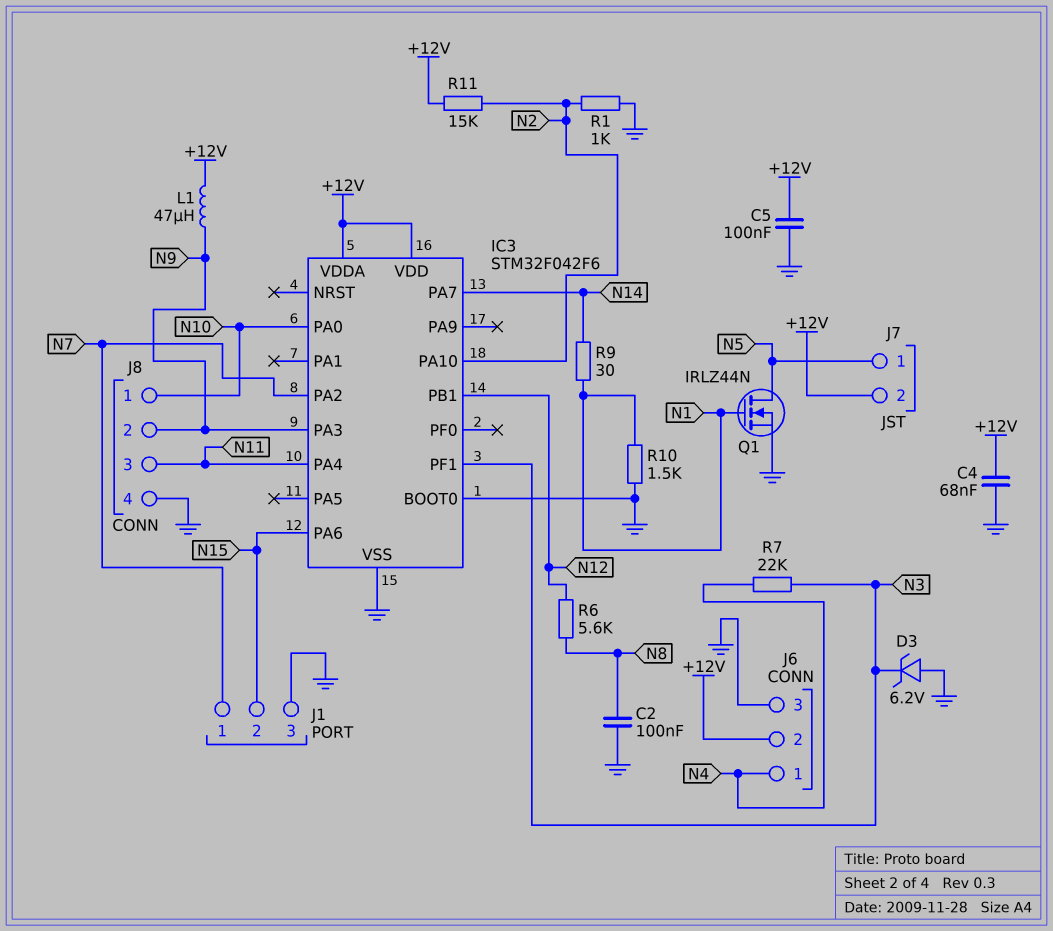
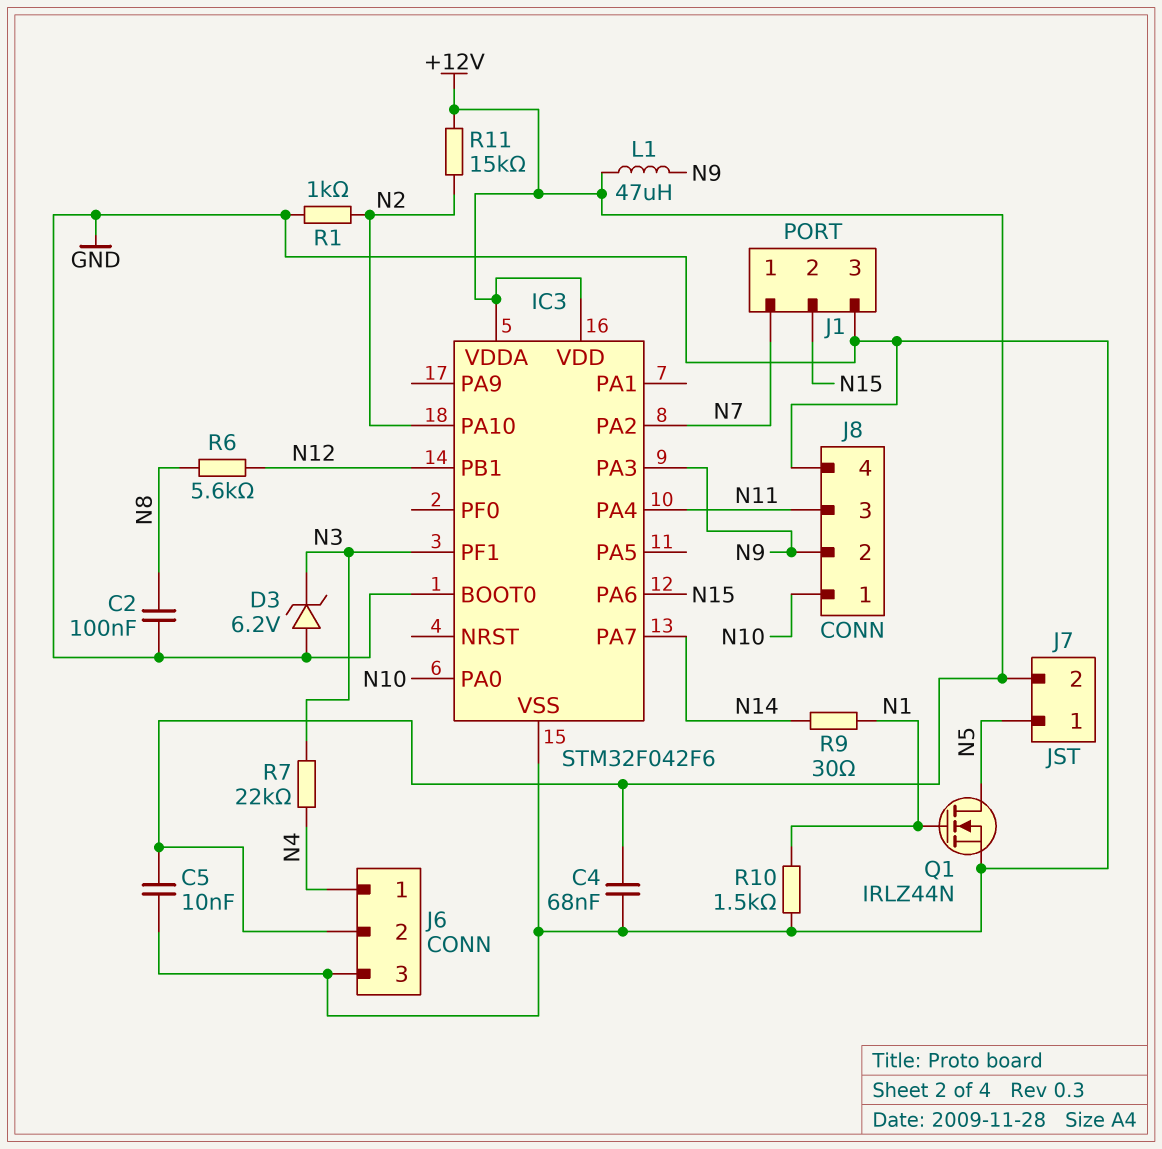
C5: 100nF (+12V, GND) -> 10nF (+12V, GND)

